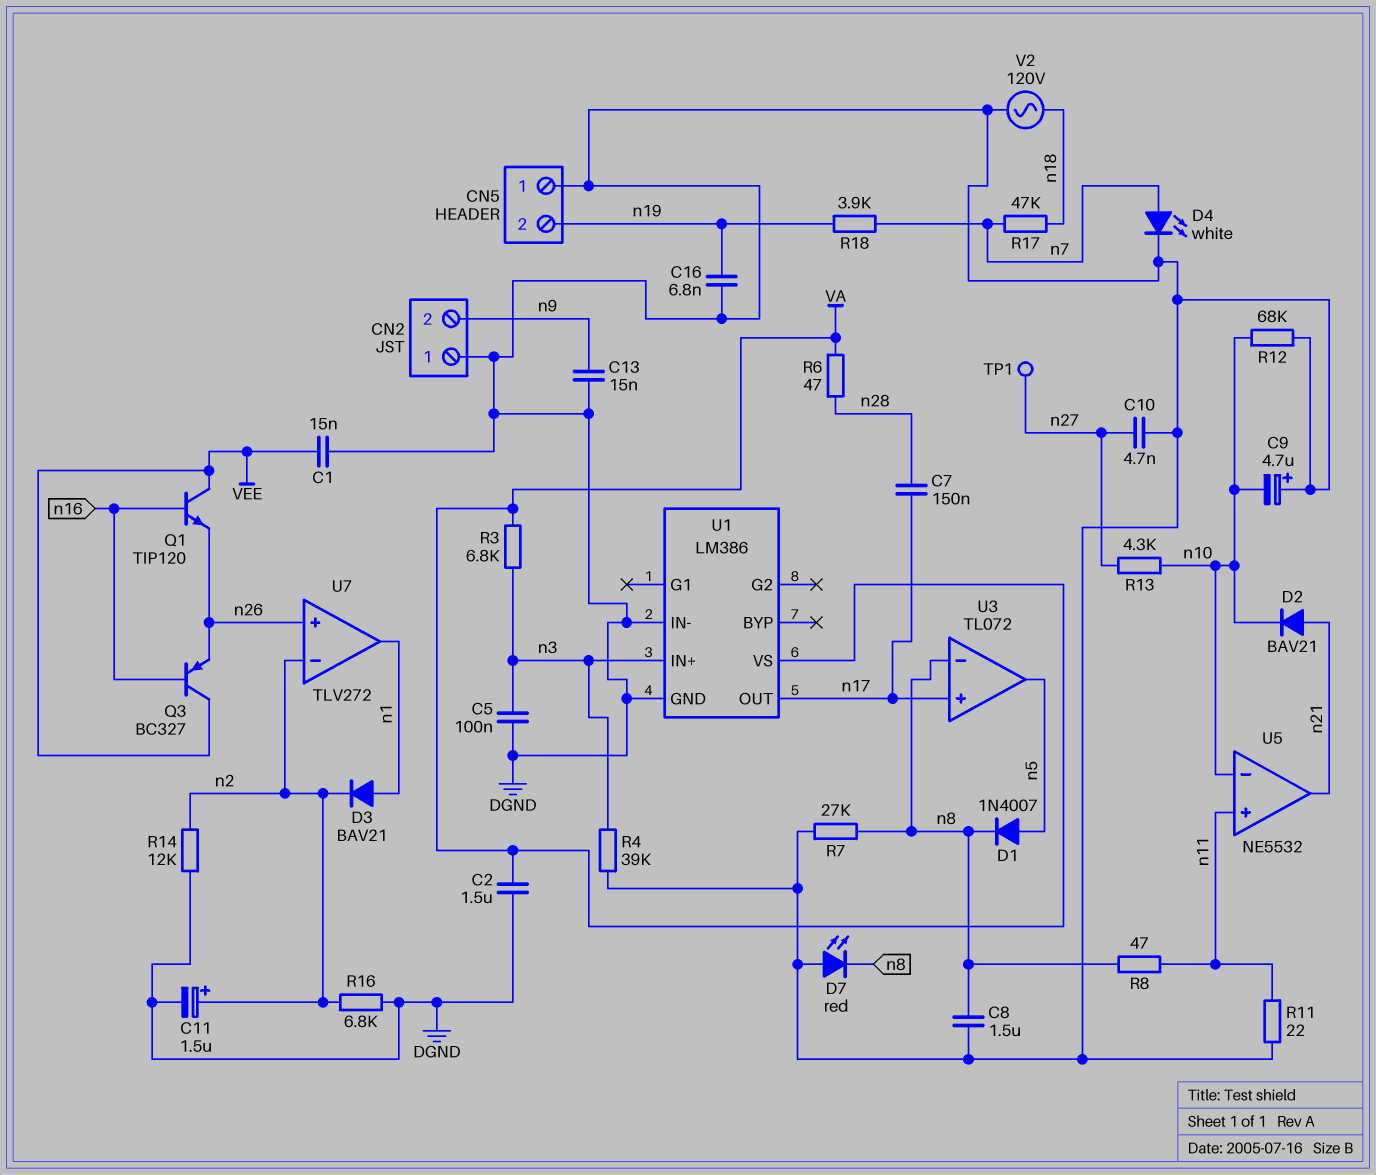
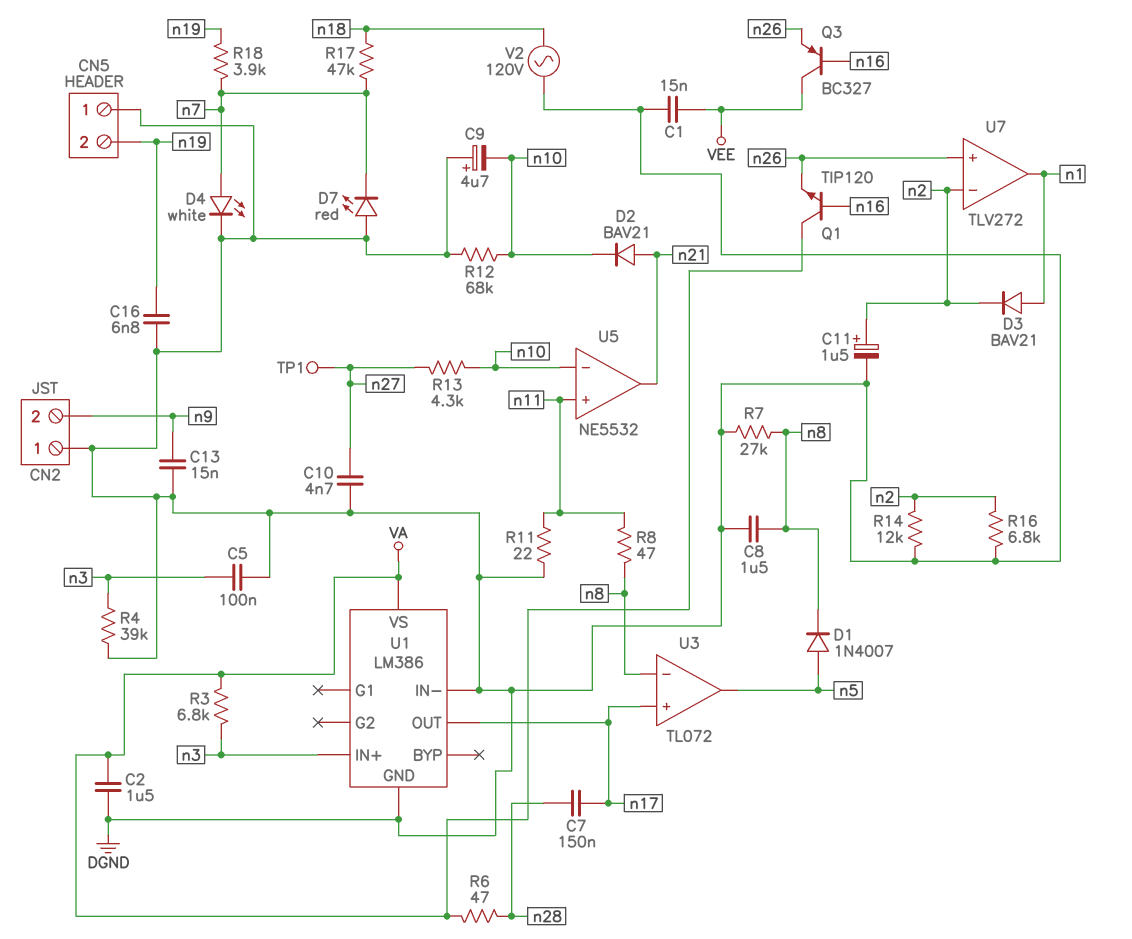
D7: LED red (A DGND, K n8) -> LED red (A DGND, K n7)
Q1: NPN TIP120 (B n16, C VEE, E n26) -> NPN TIP120 (B n16, C VA, E n26)

